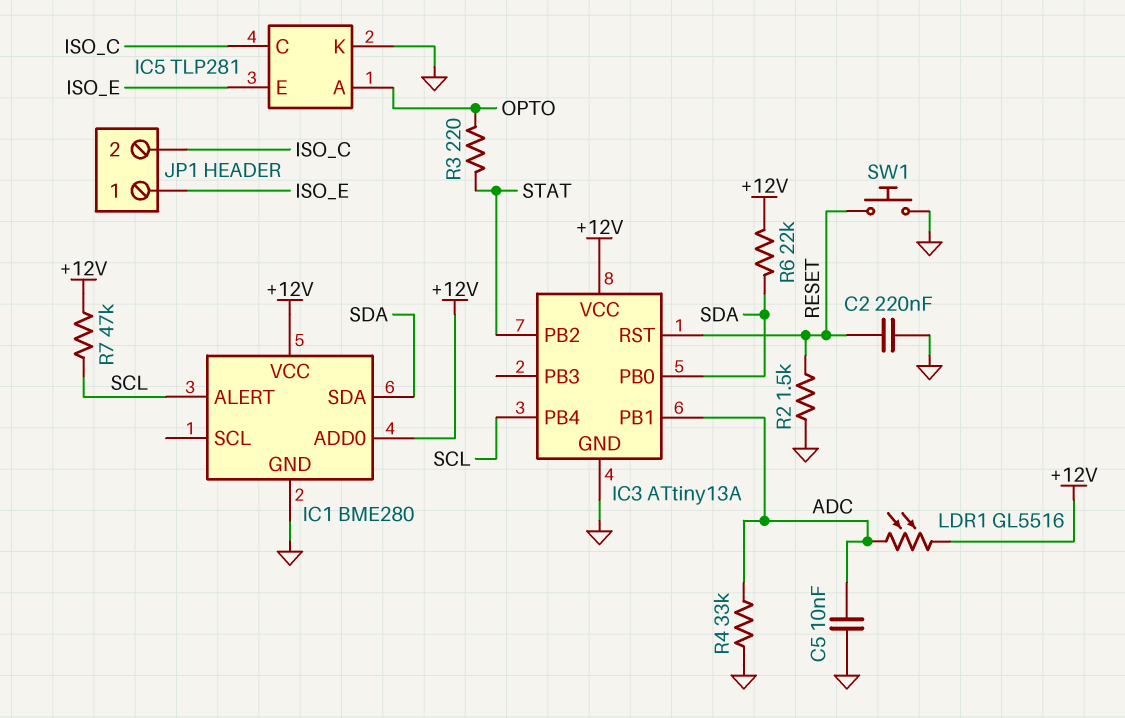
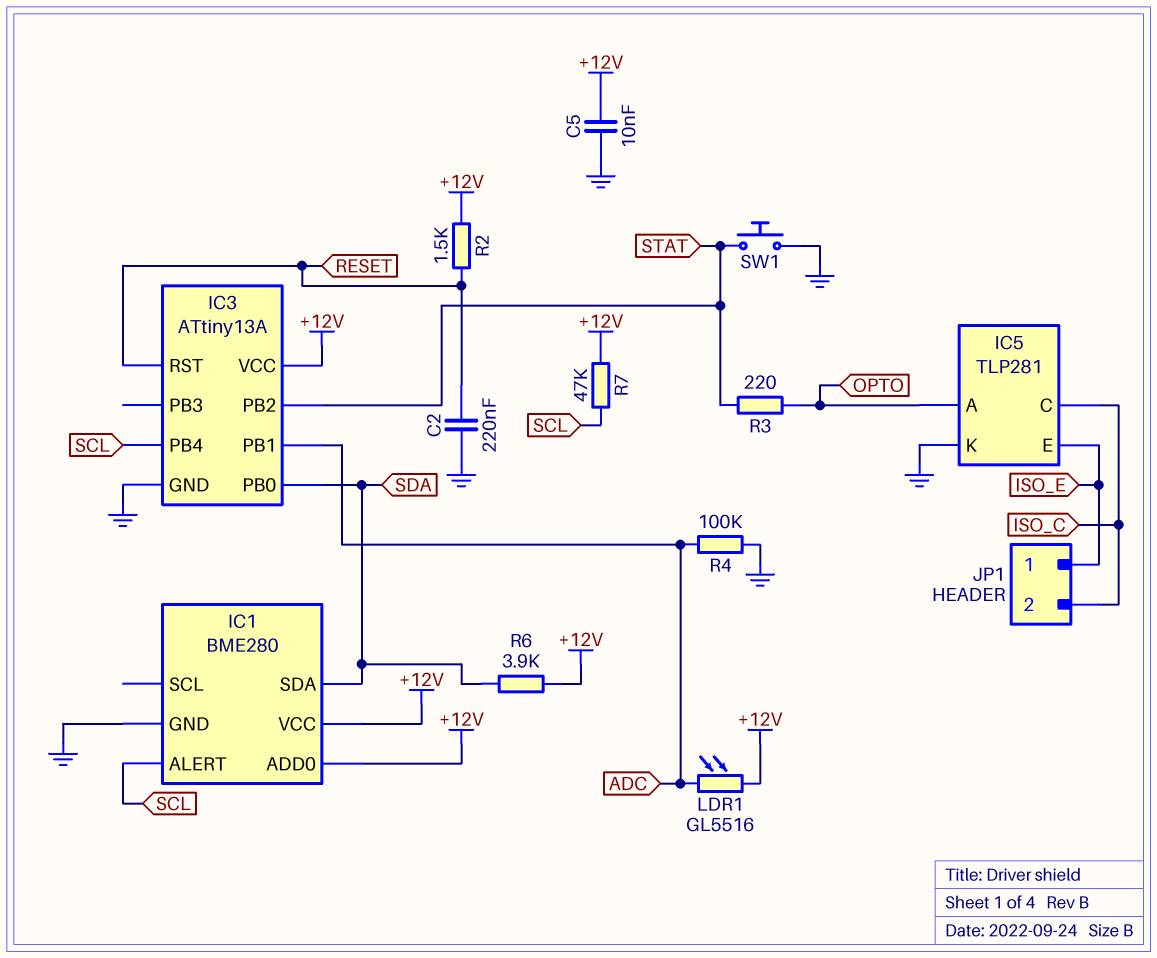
C5: 10nF (ADC, GND) -> 10nF (+12V, GND)
R2: 1.5k (GND, RESET) -> 1.5k (+12V, RESET)
R4: 33k (ADC, GND) -> 100k (ADC, GND)
R6: 22k (+12V, SDA) -> 3.9k (+12V, SDA)
SW1: button (GND, RESET) -> button (GND, STAT)

